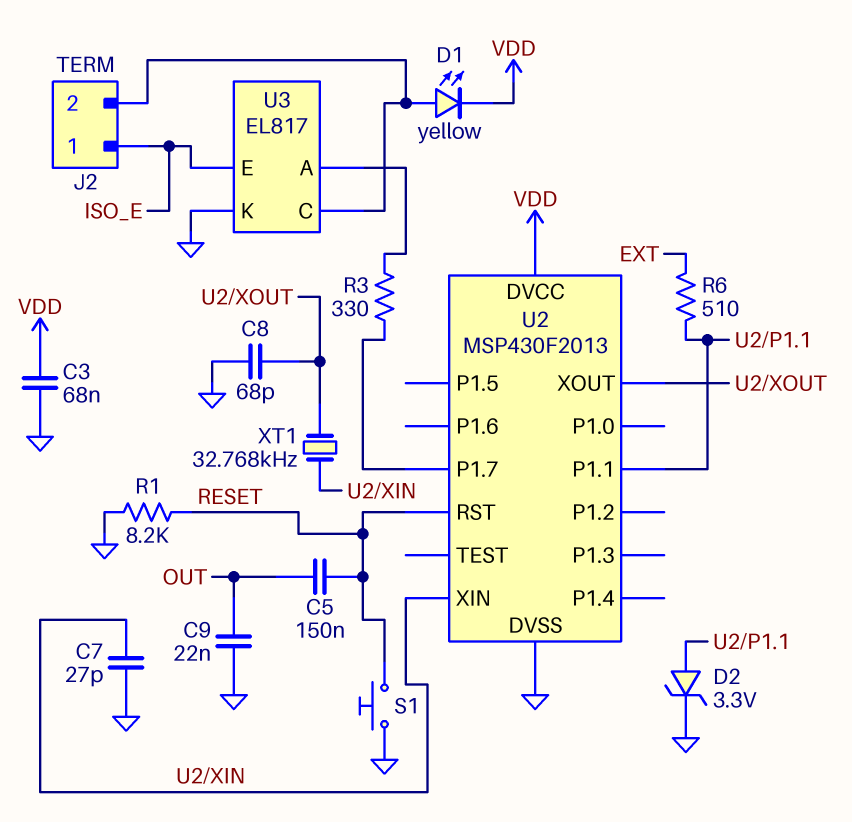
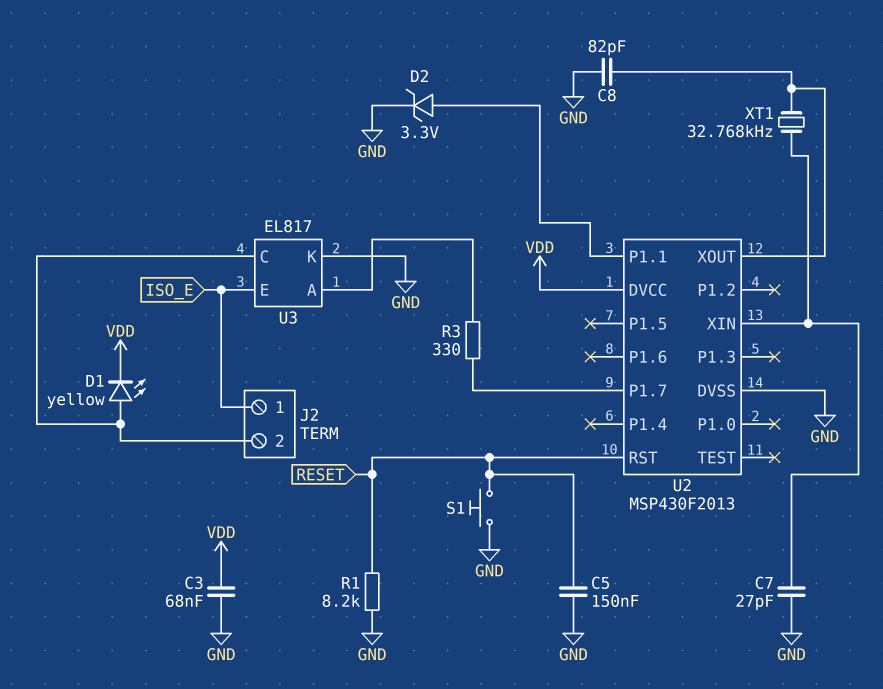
C5: 150nF (OUT, RESET) -> 150nF (GND, RESET)
C8: 68pF (GND, U2/XOUT) -> 82pF (GND, U2/XOUT)
C9: 22nF (GND, OUT) -> none
R6: 510 (EXT, U2/P1.1) -> none

